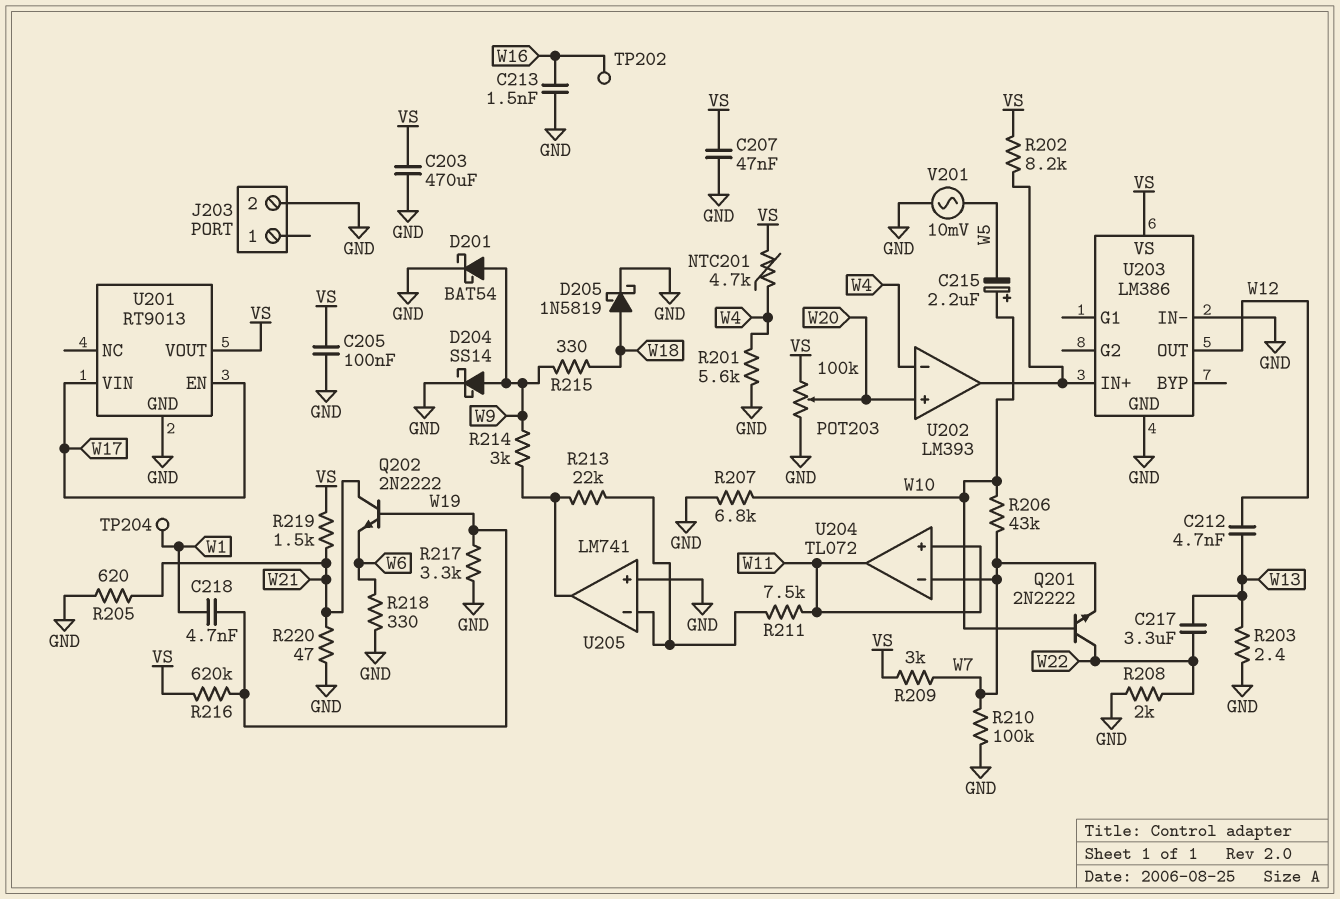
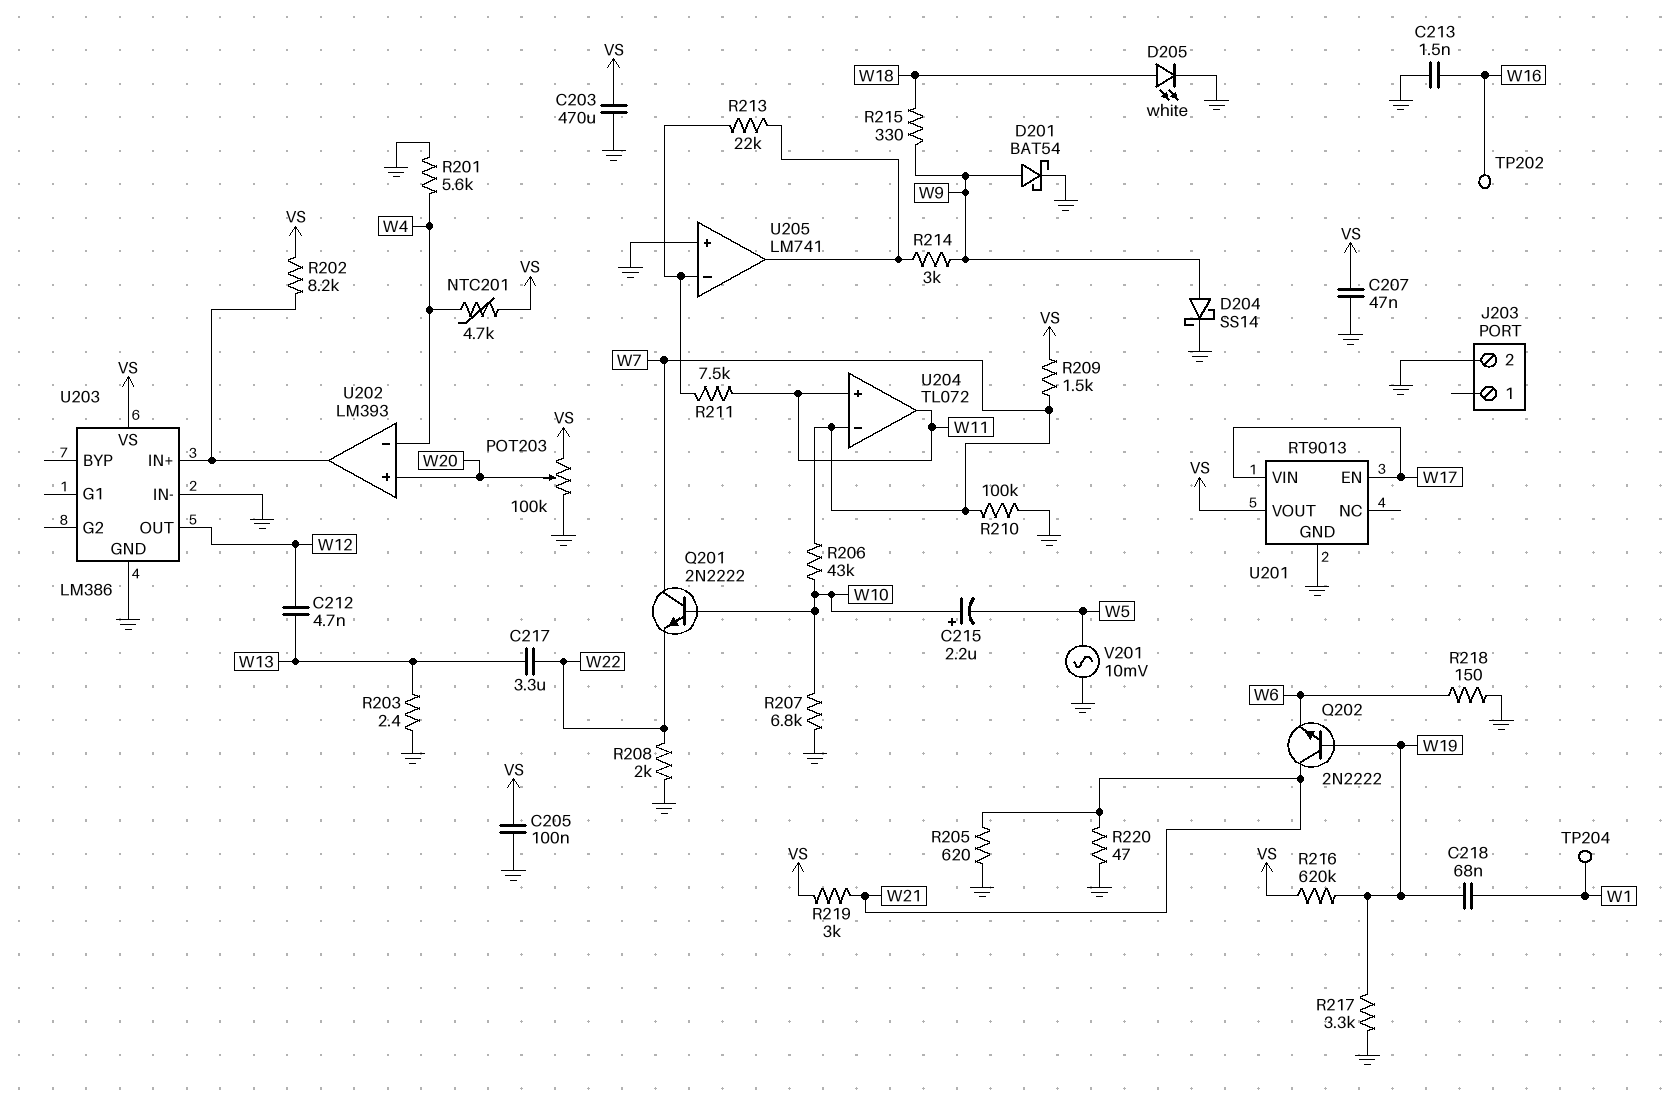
C218: 4.7nF (W1, W19) -> 68nF (W1, W19)
D205: schottky 1N5819 (A W18, K GND) -> LED white (A W18, K GND)
Q201: NPN 2N2222 (B W10, C W22, E W7) -> NPN 2N2222 (B W10, C W7, E W22)
R209: 3k (VS, W7) -> 1.5k (VS, W7)
R218: 330 (GND, W6) -> 150 (GND, W6)
R219: 1.5k (VS, W21) -> 3k (VS, W21)

